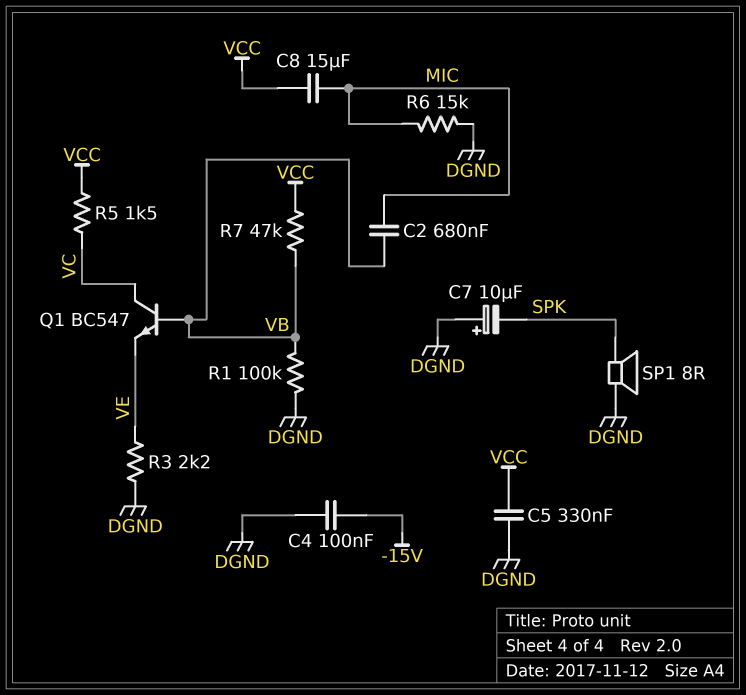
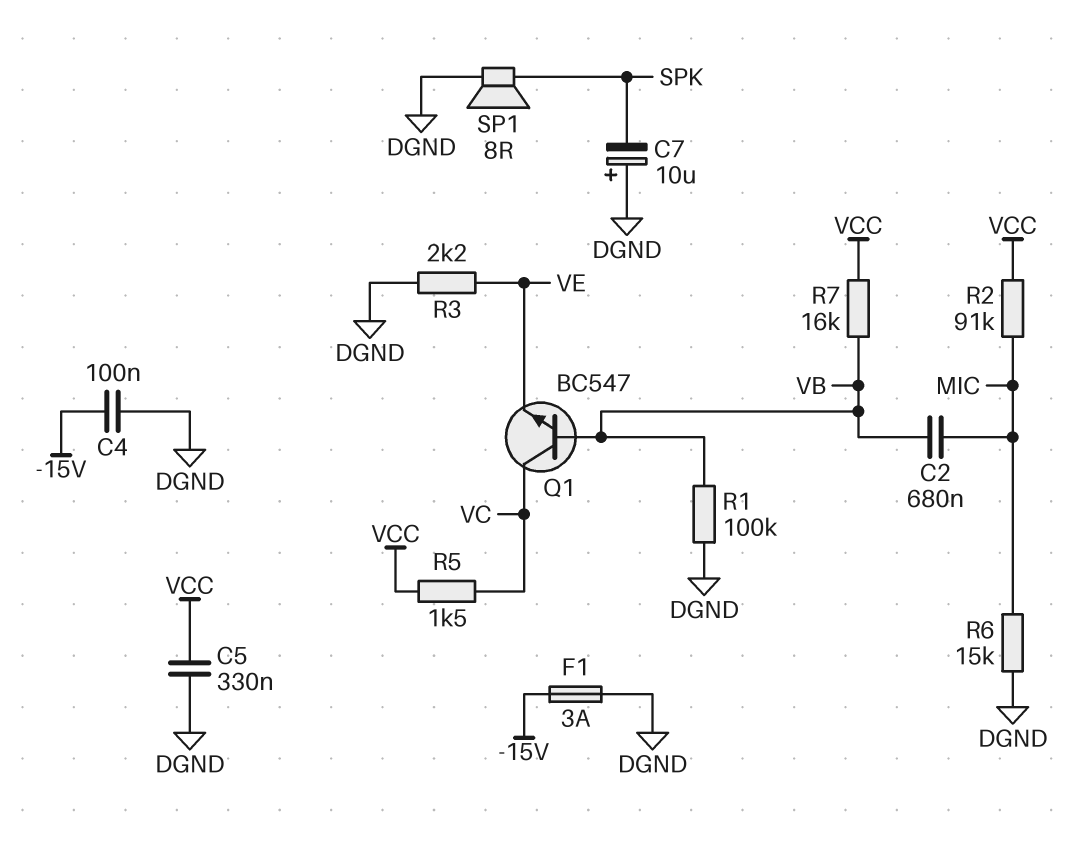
C8: 15uF (MIC, VCC) -> none
F1: none -> 3A (-15V, DGND)
R2: none -> 91k (MIC, VCC)
R7: 47k (VB, VCC) -> 16k (VB, VCC)

